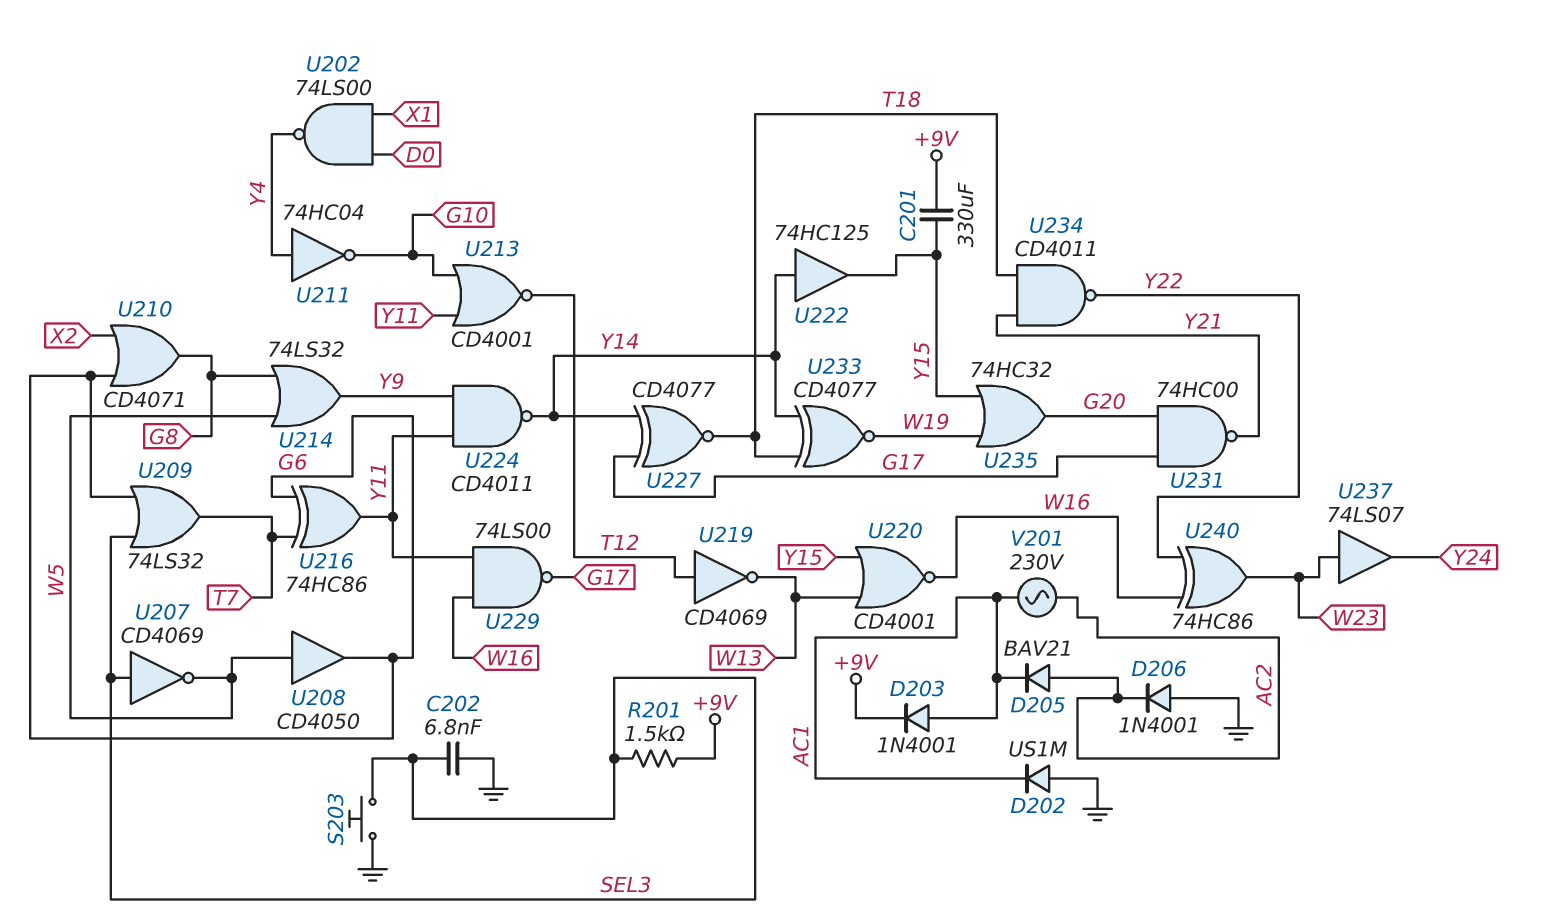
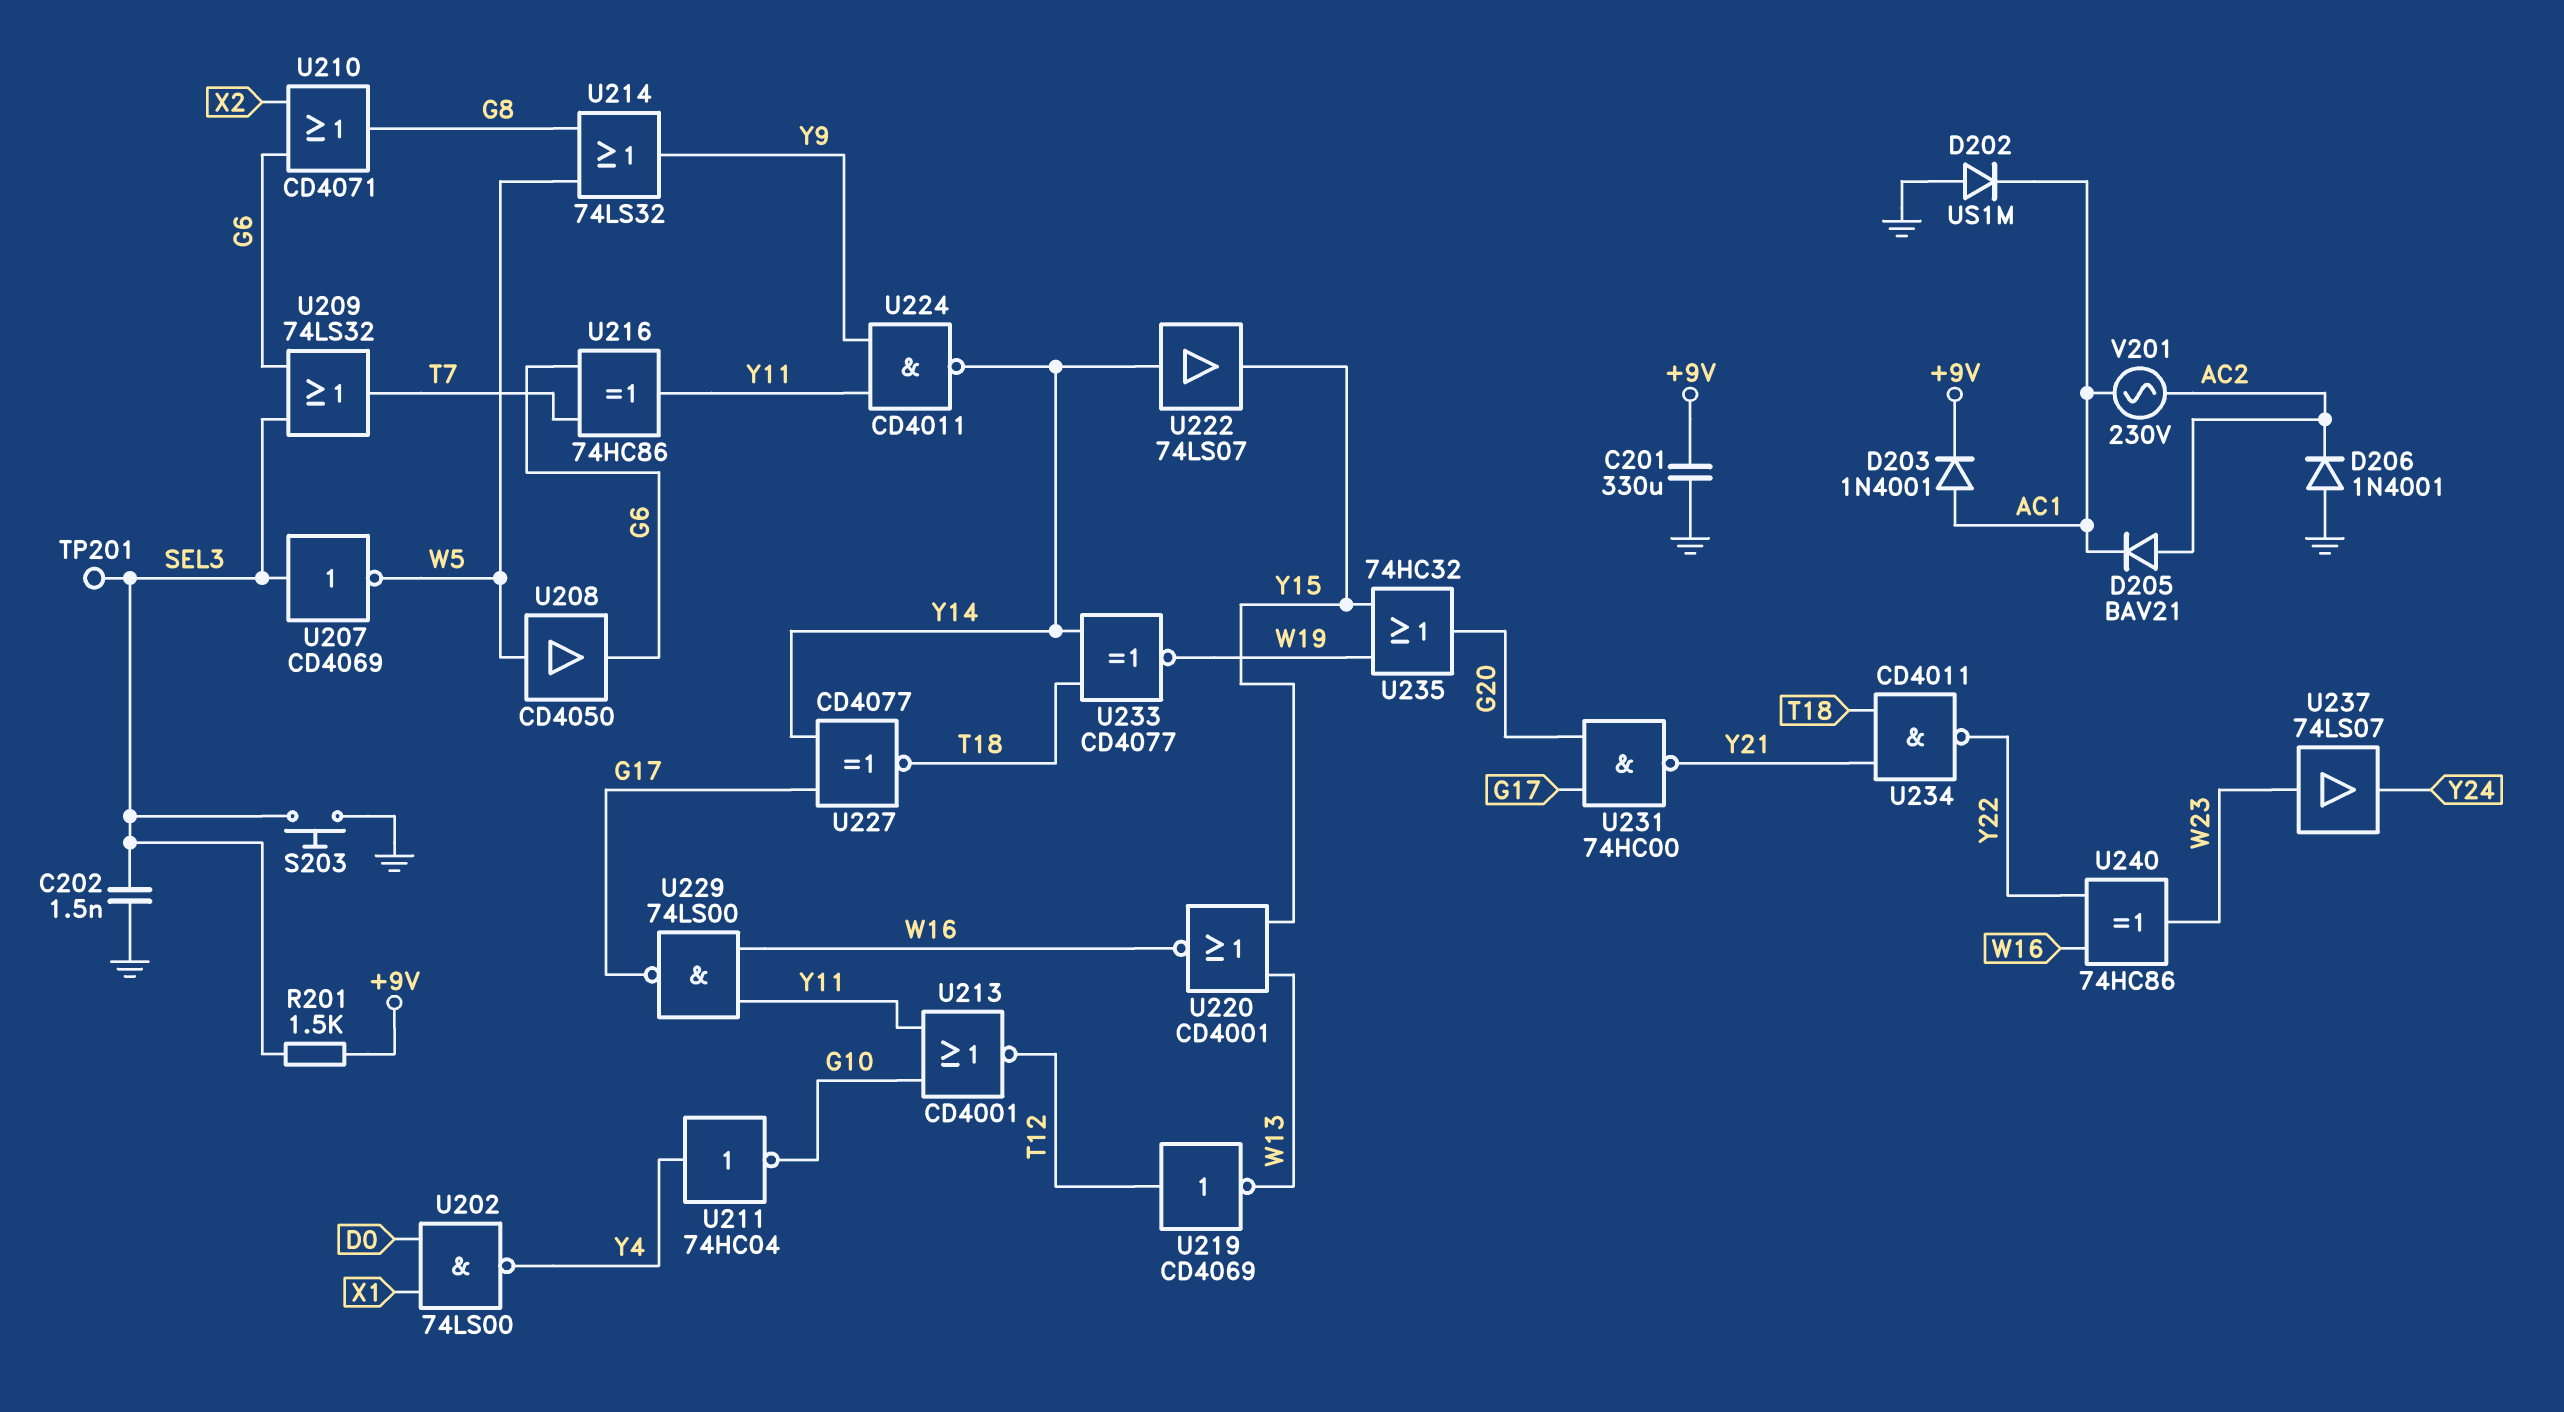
C201: 330uF (+9V, Y15) -> 330uF (+9V, GND)
C202: 6.8nF (GND, SEL3) -> 1.5nF (GND, SEL3)
TP201: none -> test point (SEL3)
U222: buffer 74HC125 (in Y14, out Y15) -> buffer 74LS07 (in Y14, out Y15)

